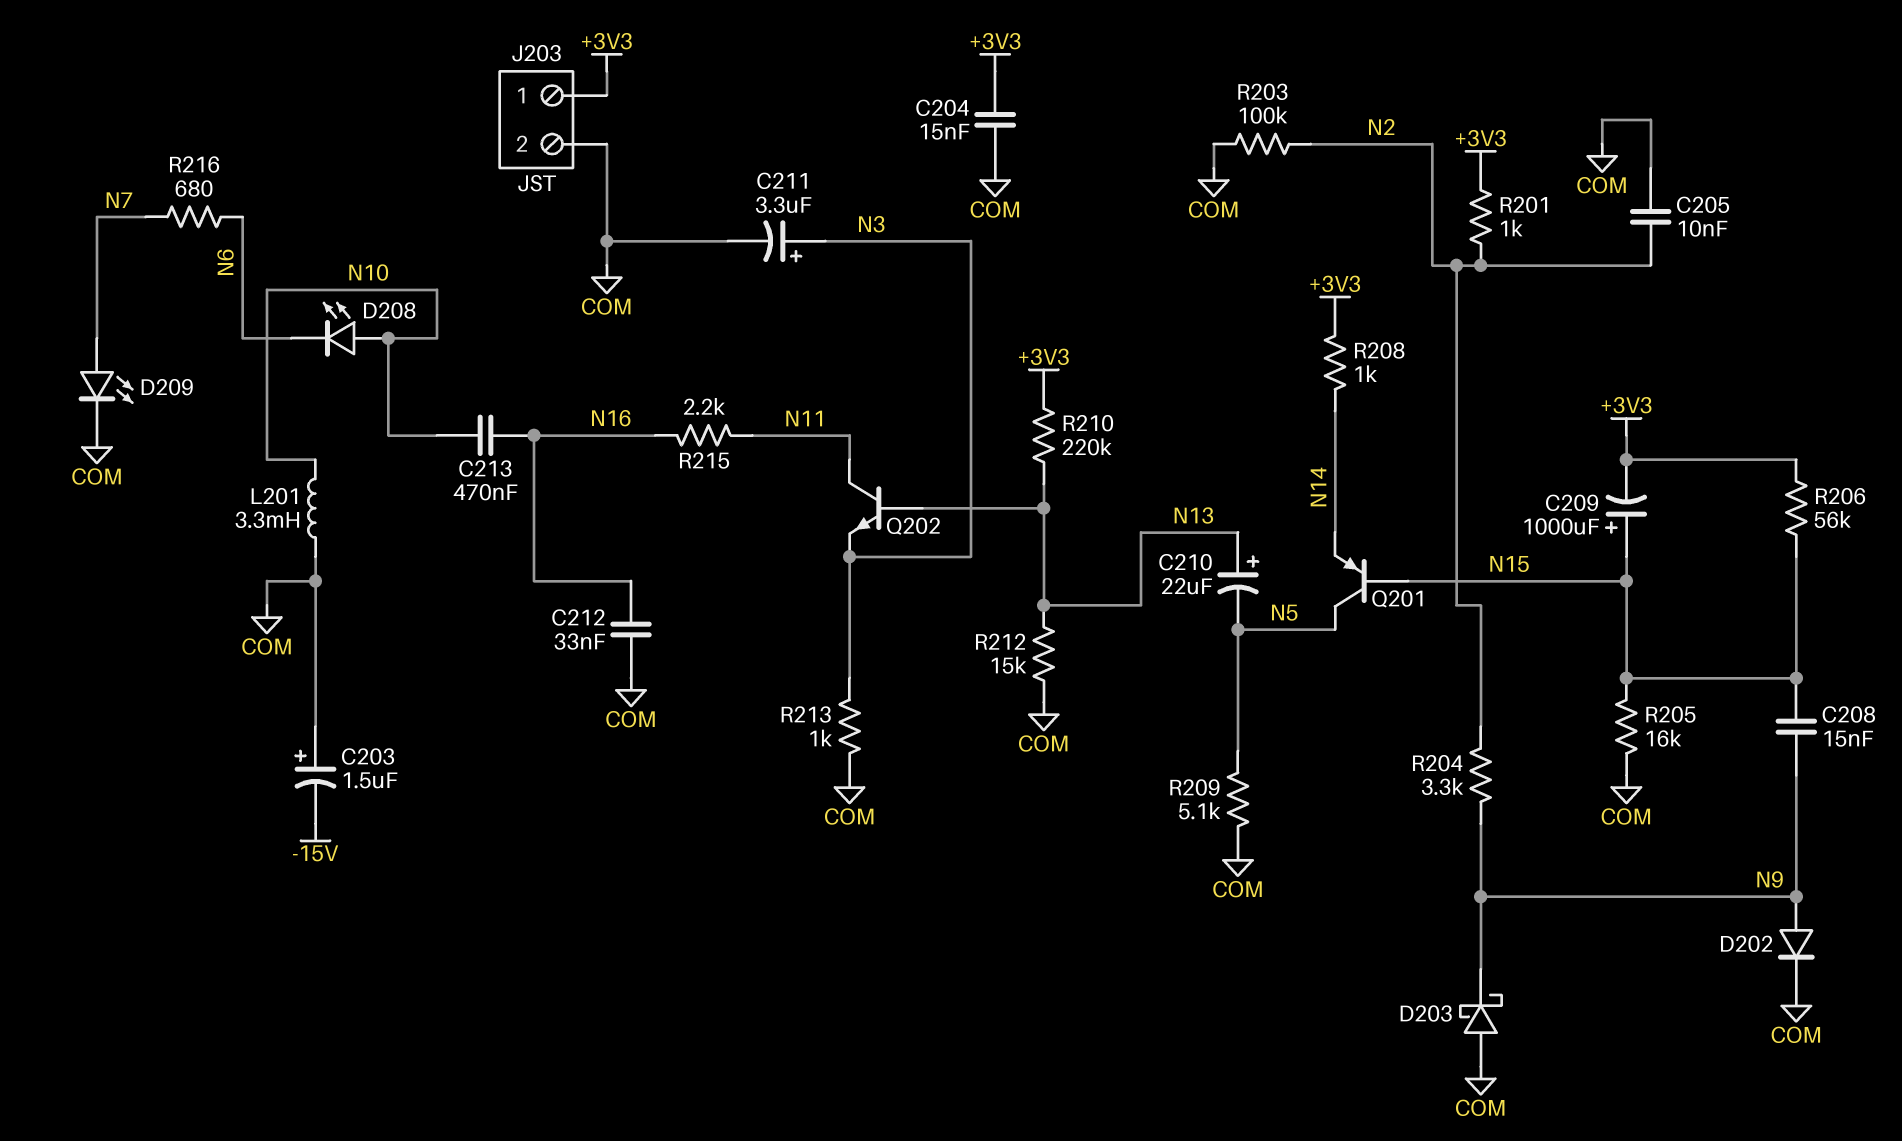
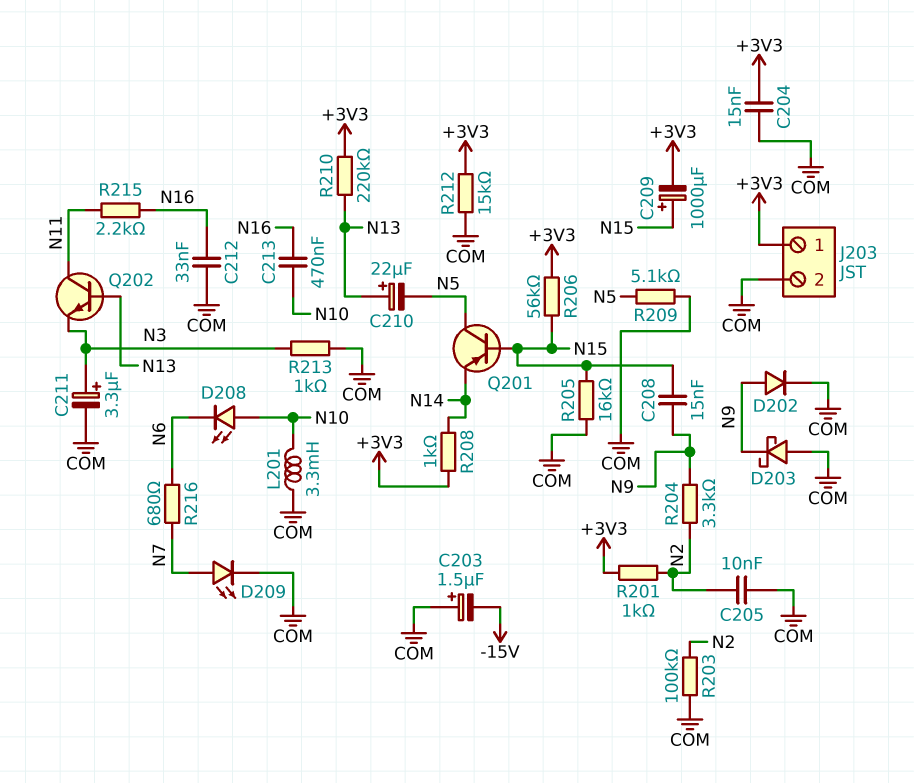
R212: 15k (COM, N13) -> 15k (+3V3, COM)

